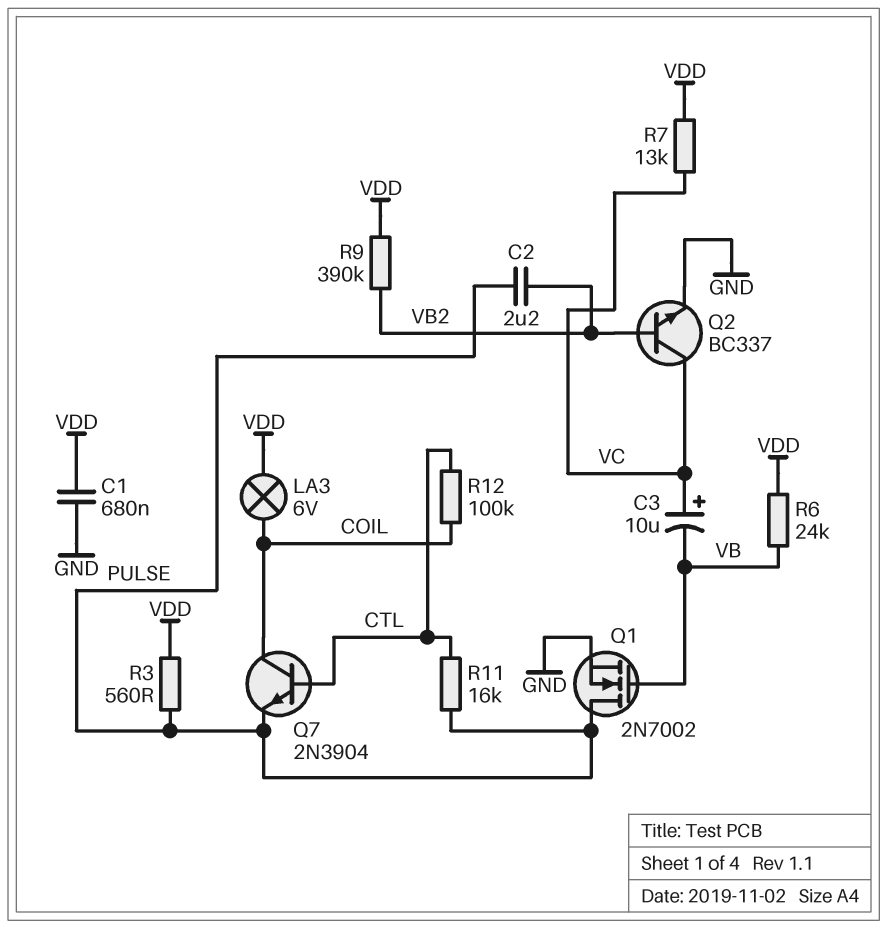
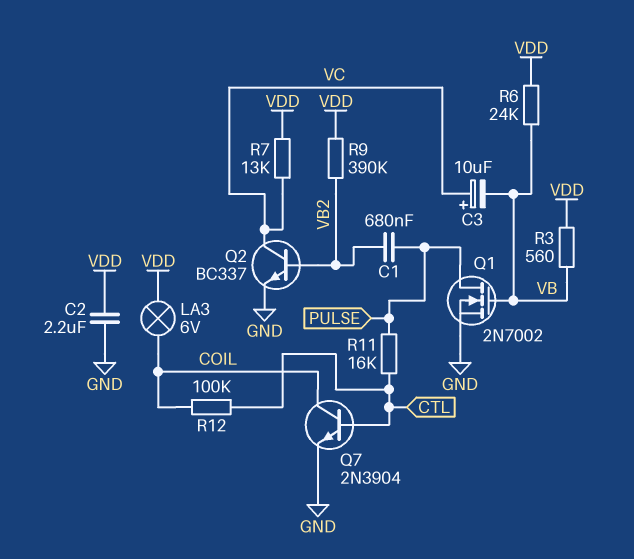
C1: 680nF (GND, VDD) -> 680nF (PULSE, VB2)
C2: 2.2uF (PULSE, VB2) -> 2.2uF (GND, VDD)
Q7: NPN 2N3904 (B CTL, C COIL, E PULSE) -> NPN 2N3904 (B CTL, C COIL, E GND)
R3: 560 (PULSE, VDD) -> 560 (VB, VDD)

